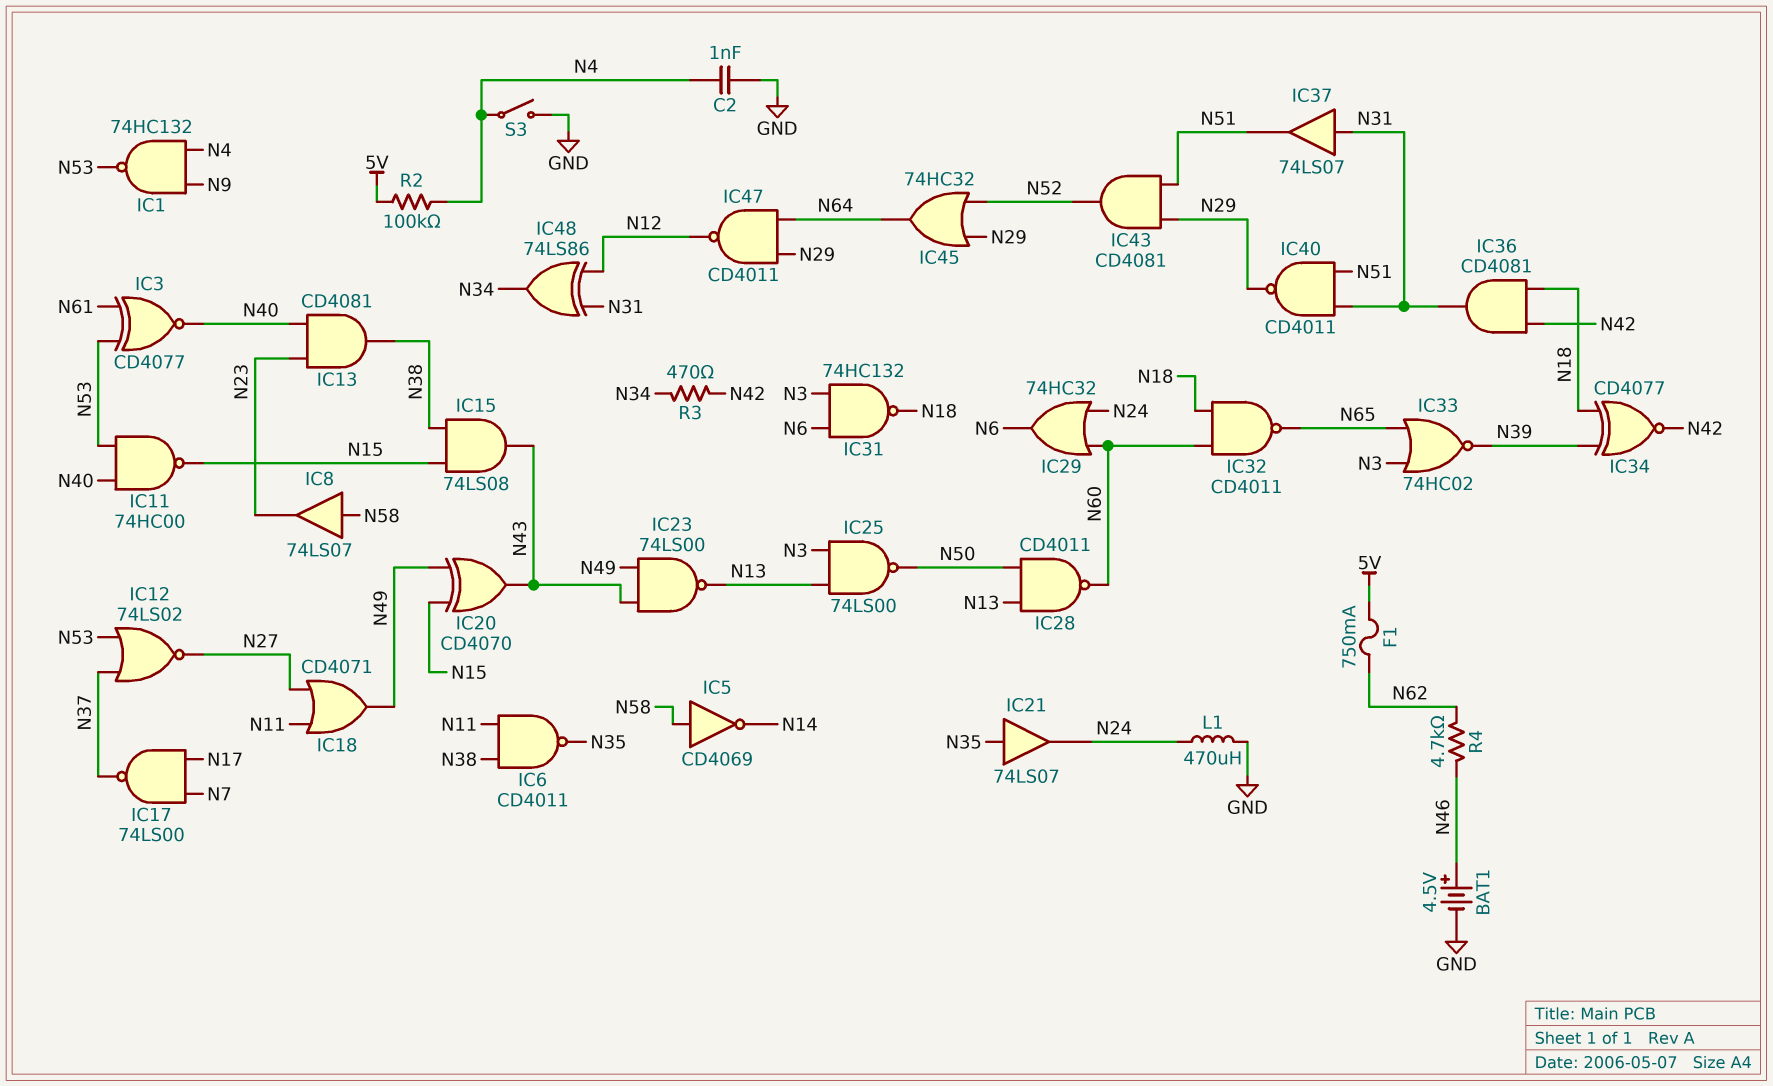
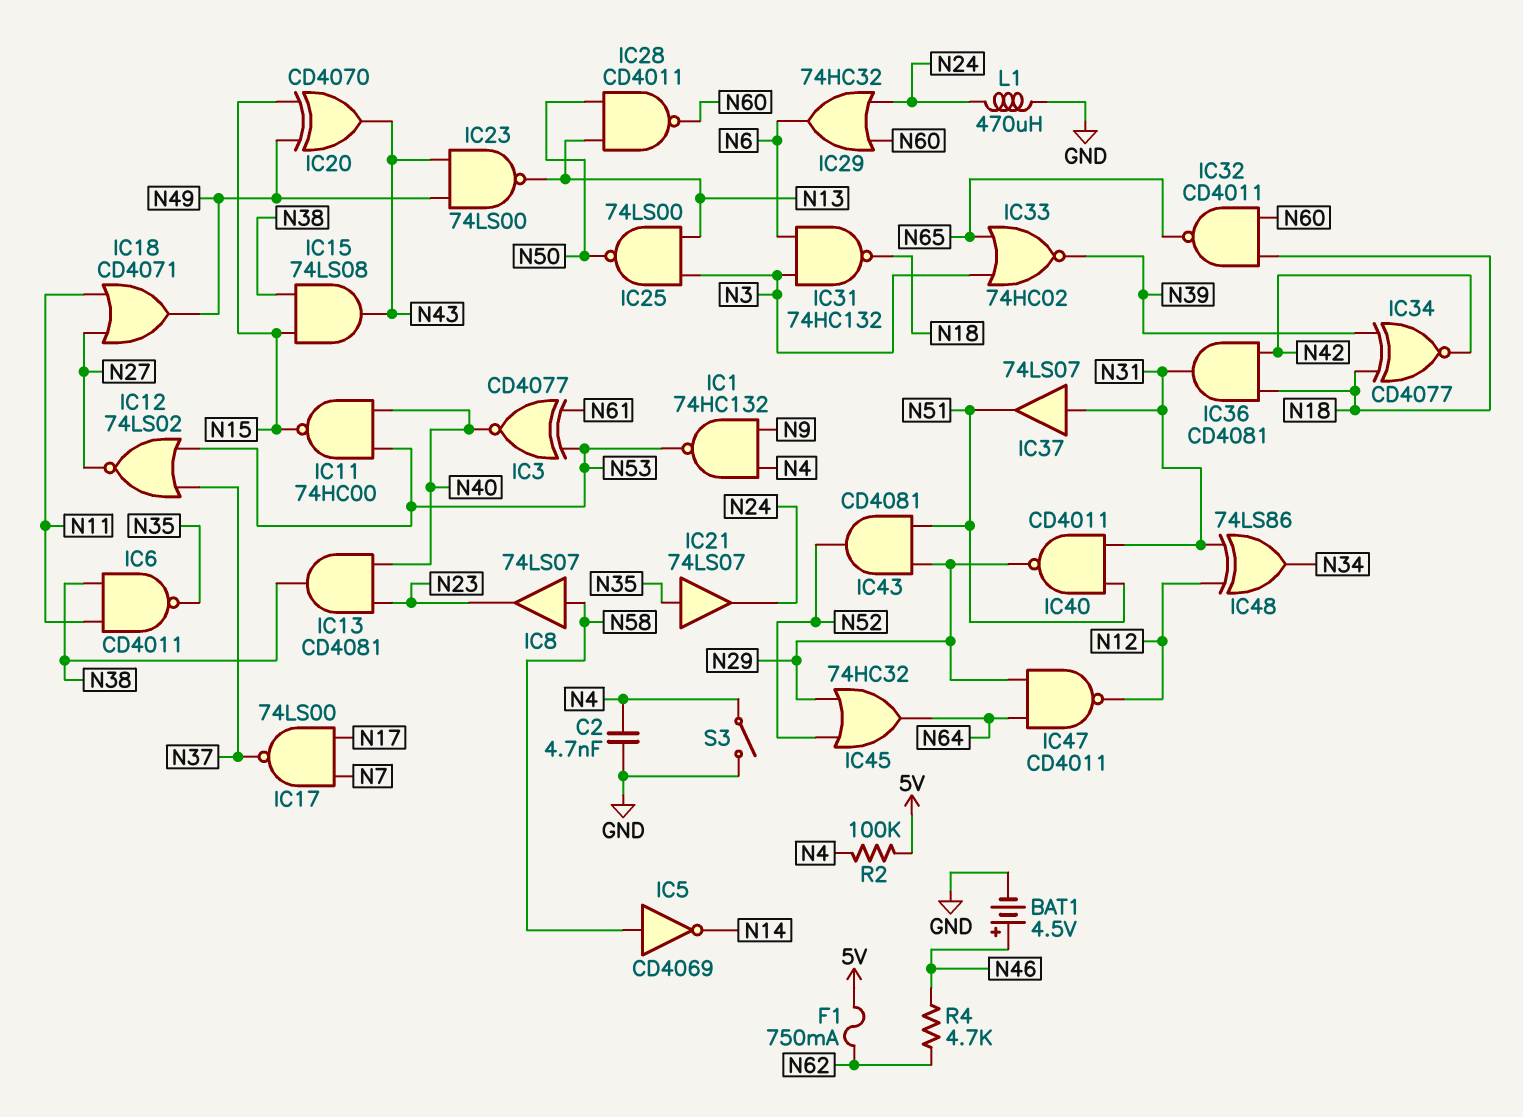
C2: 1nF (GND, N4) -> 4.7nF (GND, N4)
R3: 470 (N34, N42) -> none

